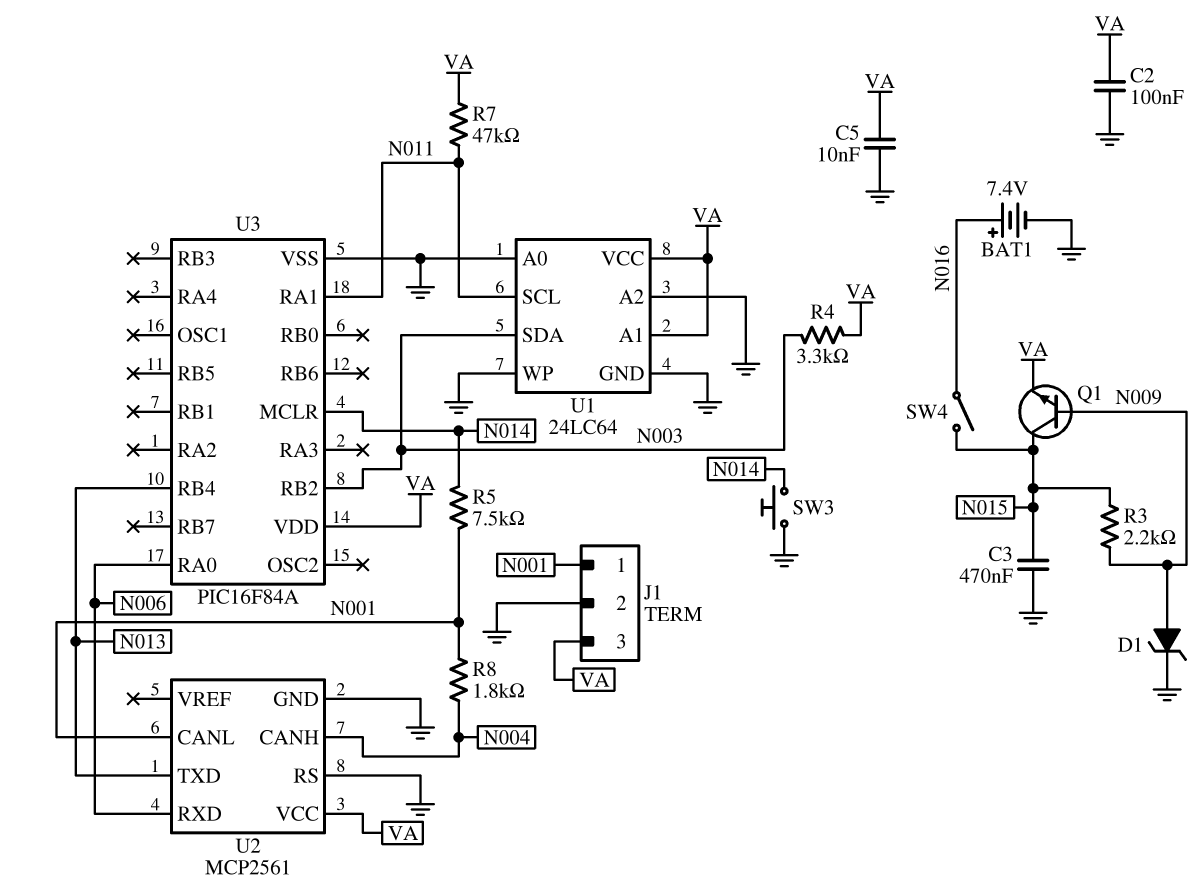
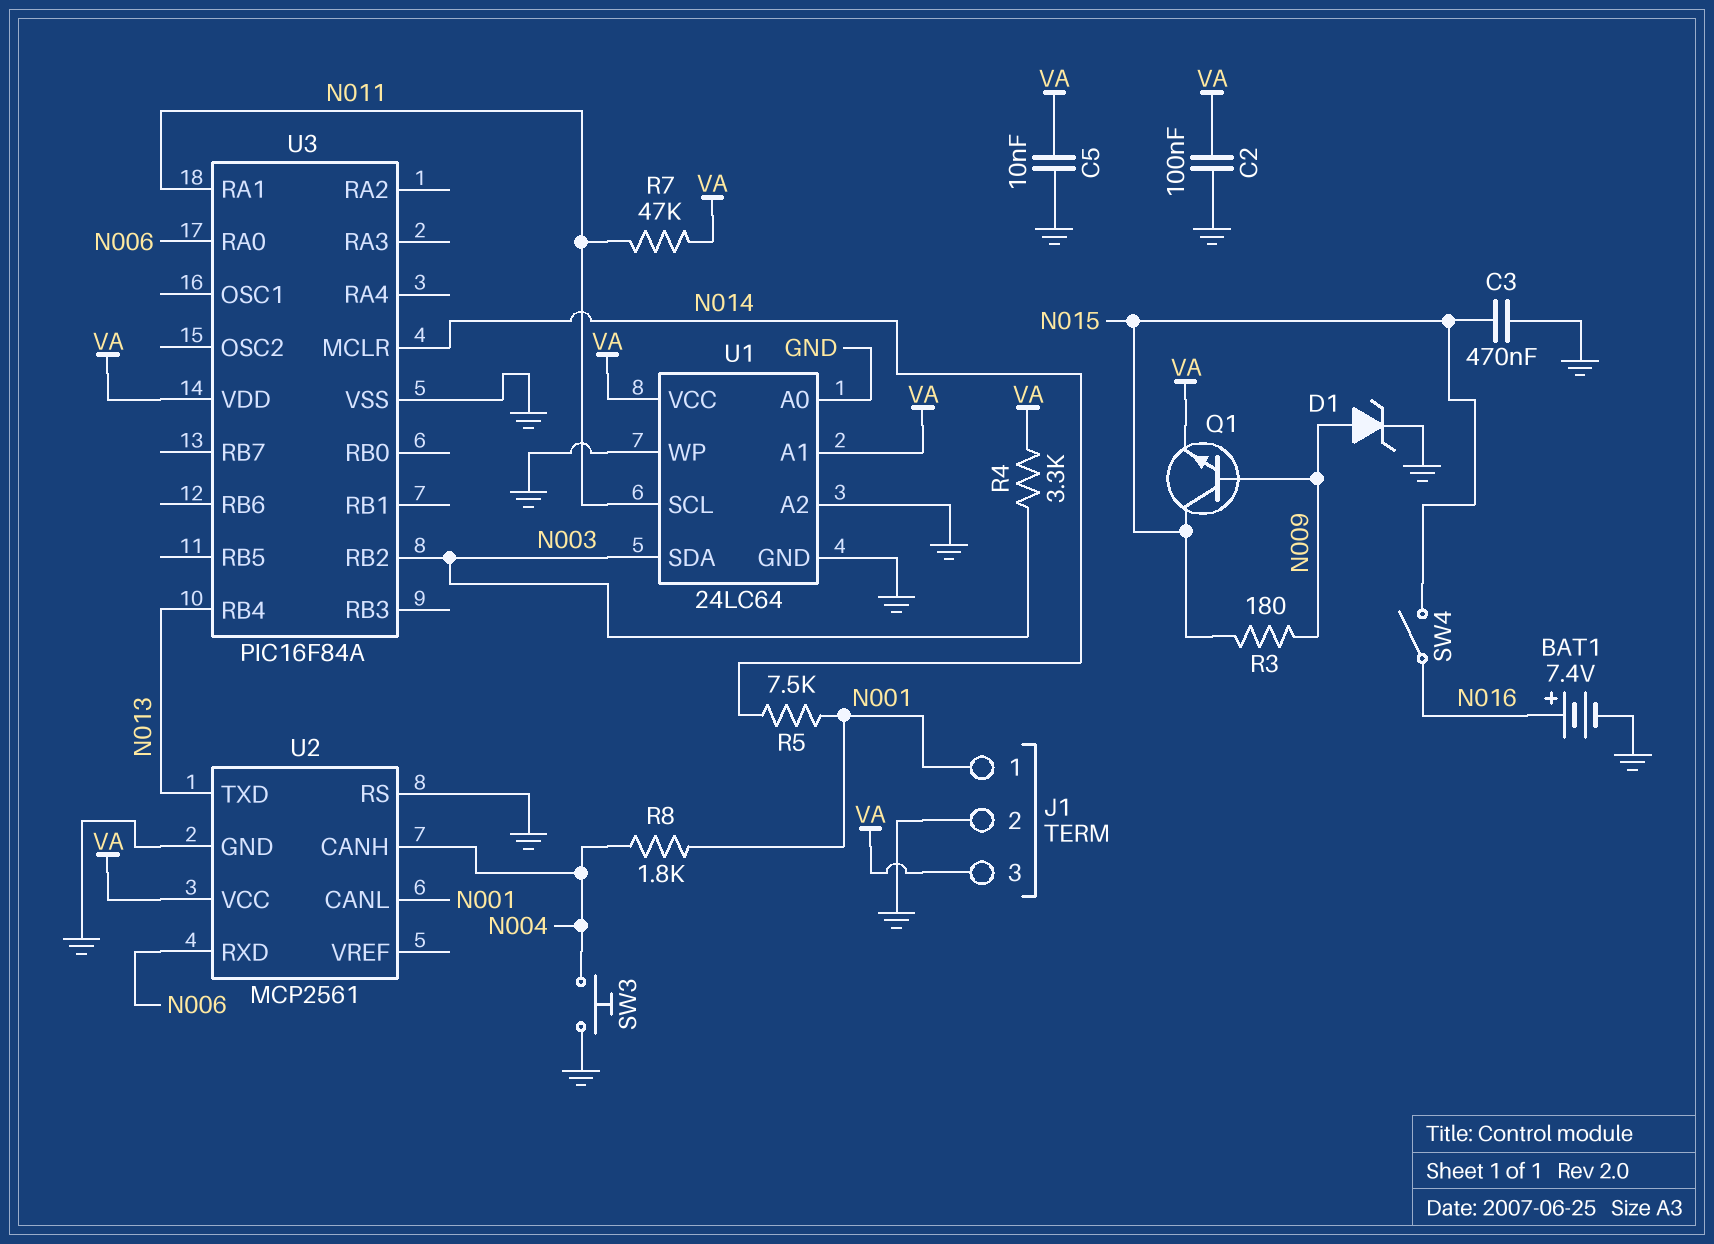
R3: 2.2k (N009, N015) -> 180 (N009, N015)
SW3: button (GND, N014) -> button (GND, N004)

